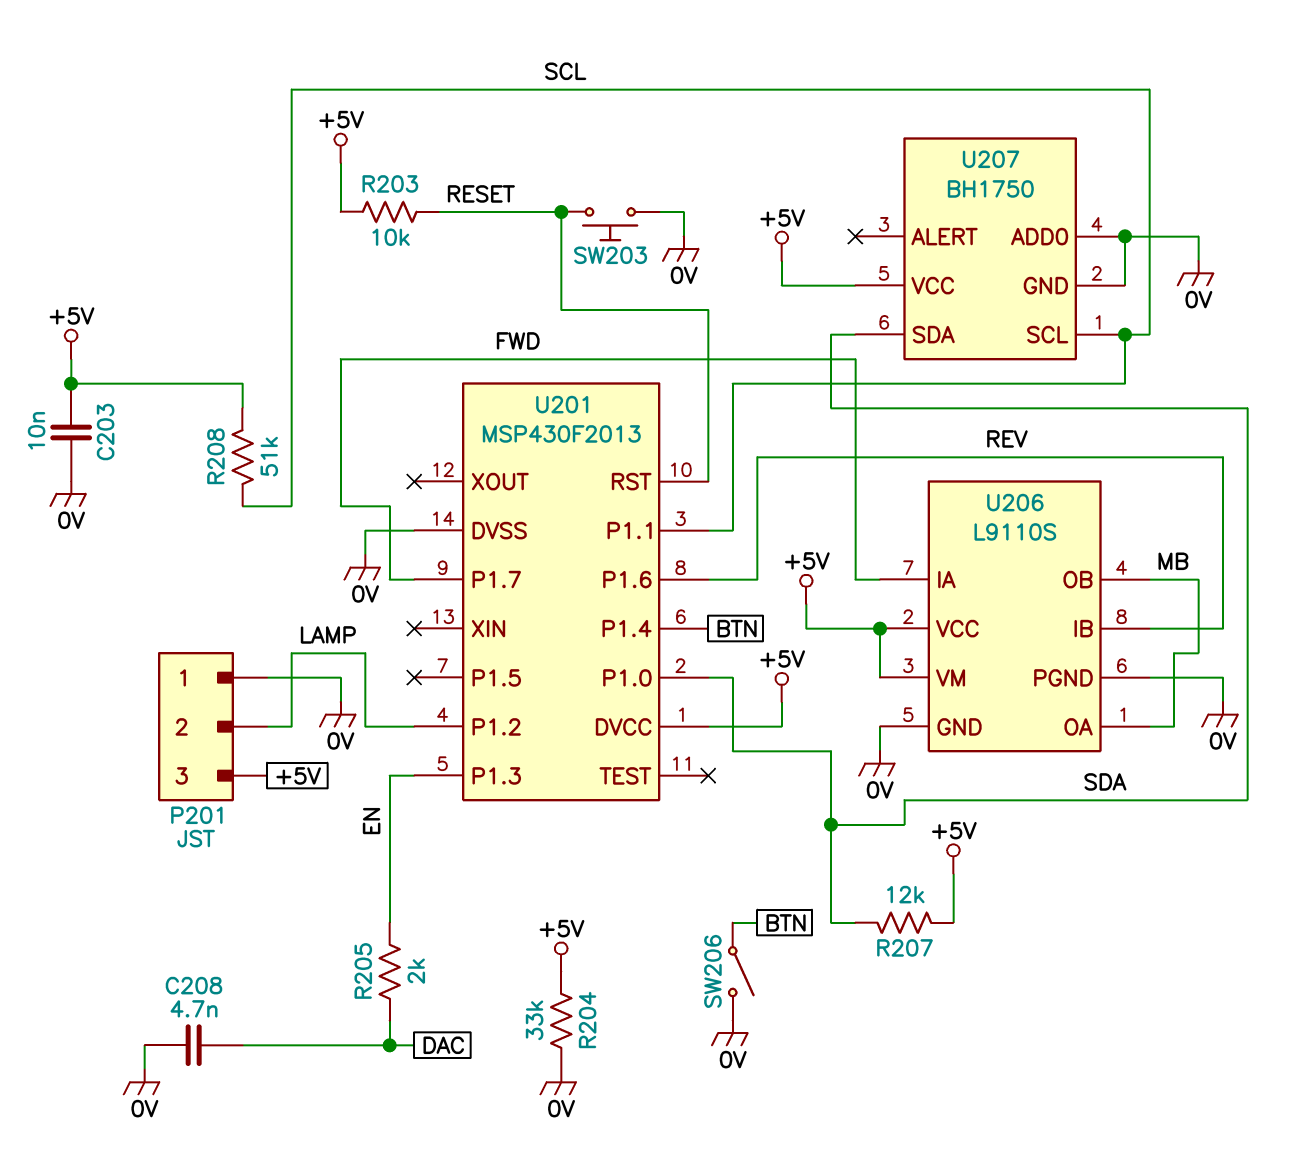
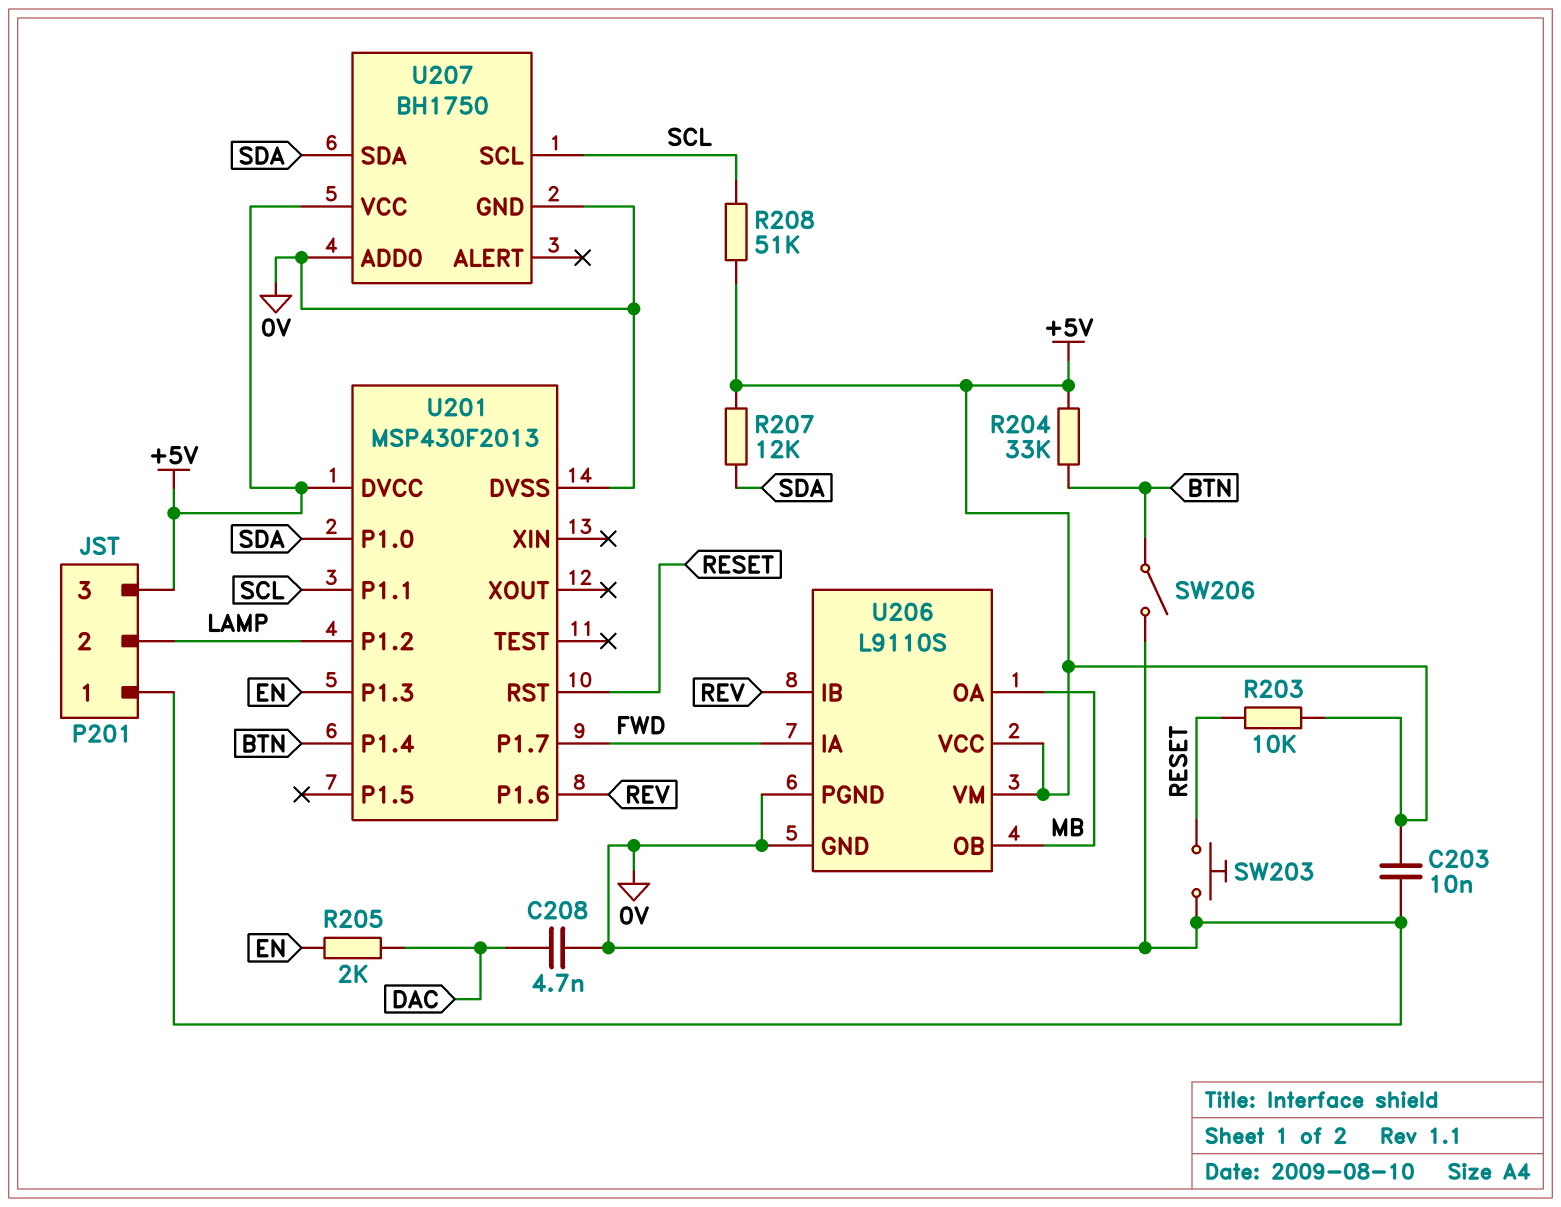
R204: 33k (+5V, 0V) -> 33k (+5V, BTN)

